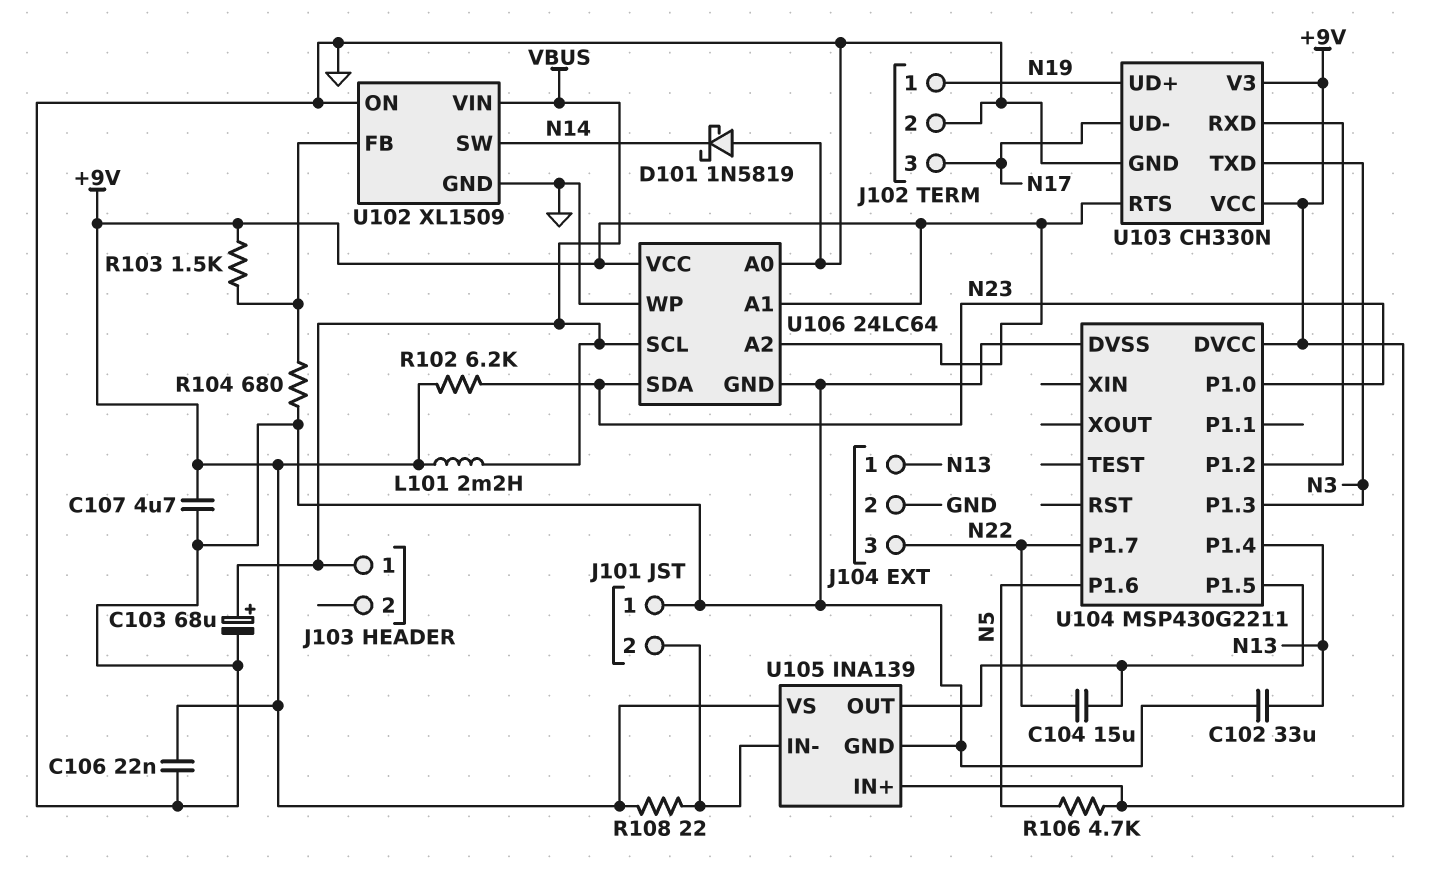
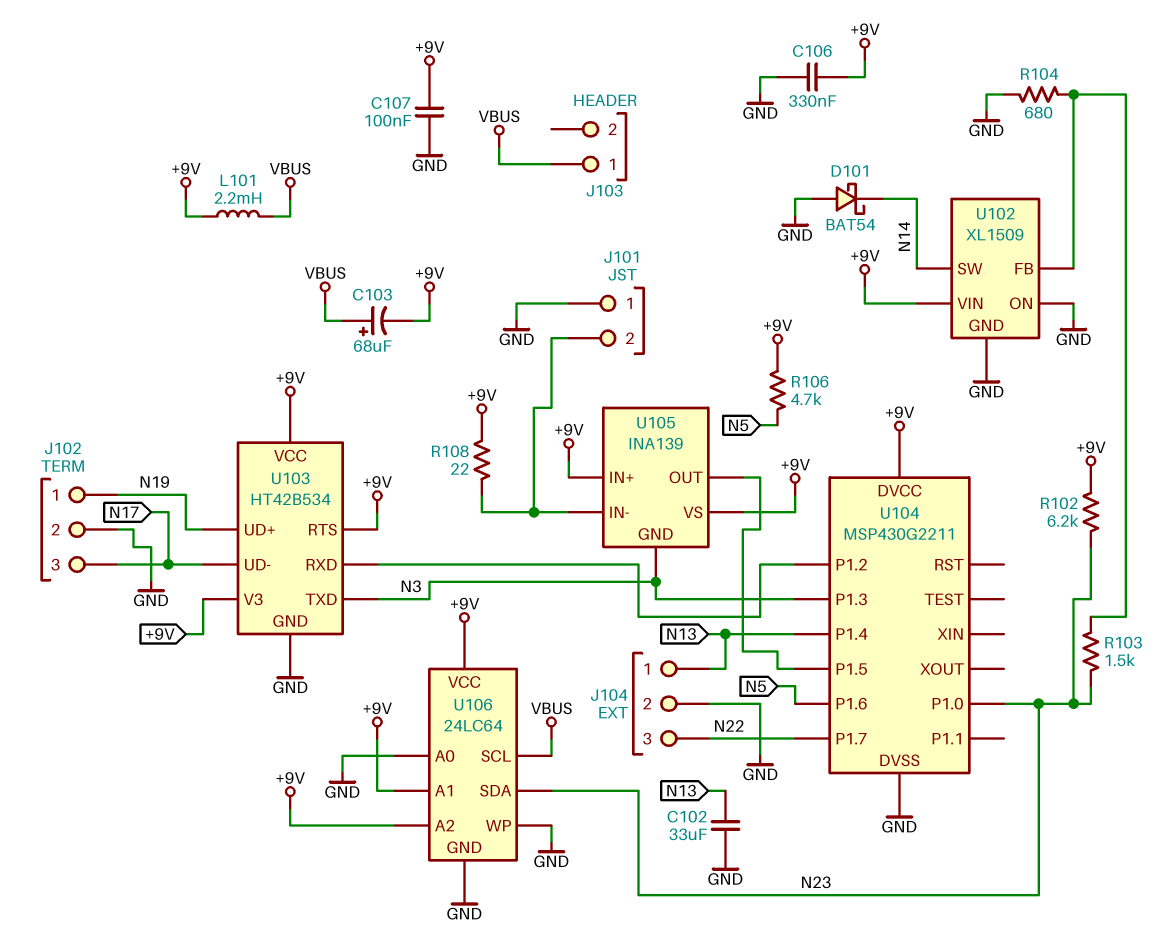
C103: 68uF (plus VBUS, minus GND) -> 68uF (plus VBUS, minus +9V)
C104: 15uF (N22, U104/P1.5) -> none
C106: 22nF (+9V, GND) -> 330nF (+9V, GND)
C107: 4.7uF (+9V, GND) -> 100nF (+9V, GND)
D101: schottky 1N5819 (A GND, K N14) -> schottky BAT54 (A GND, K N14)
R103: 1.5k (+9V, U102/FB) -> 1.5k (N23, U102/FB)
U102 pin VIN: VBUS -> +9V
U103: CH330N -> HT42B534
U105 pin GND: GND -> N3

